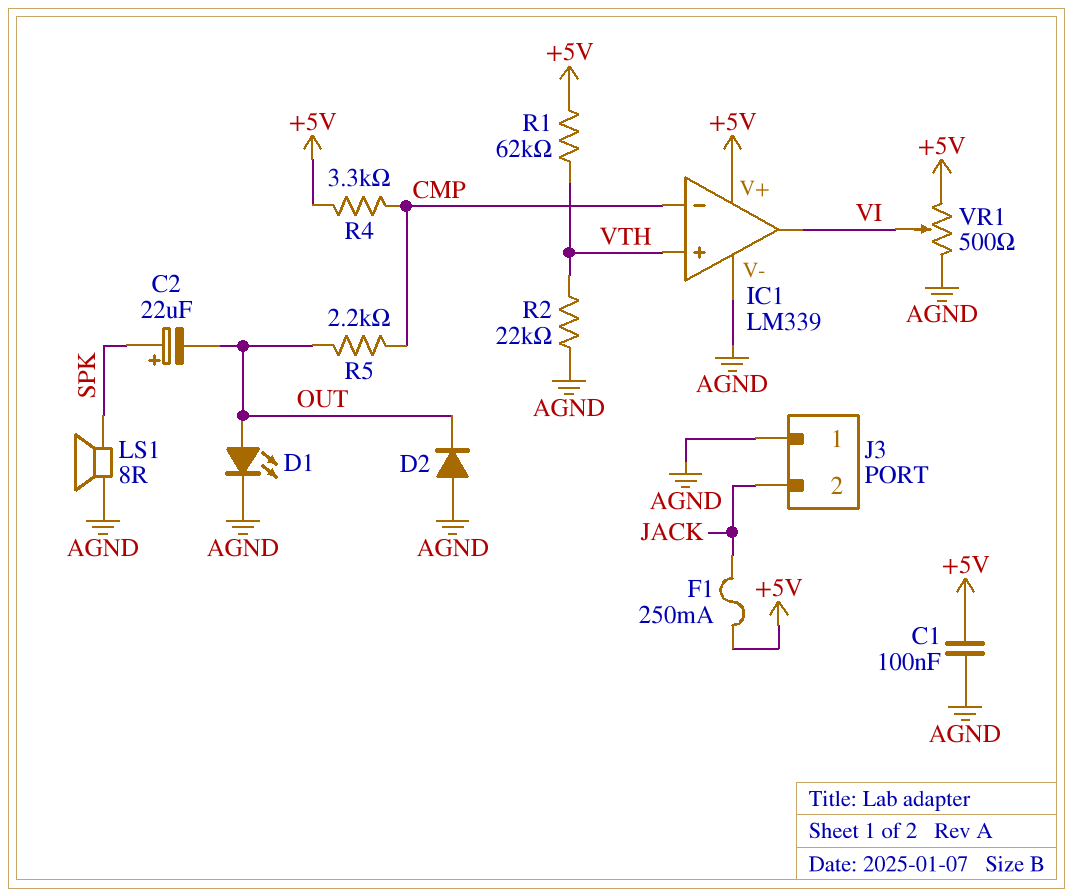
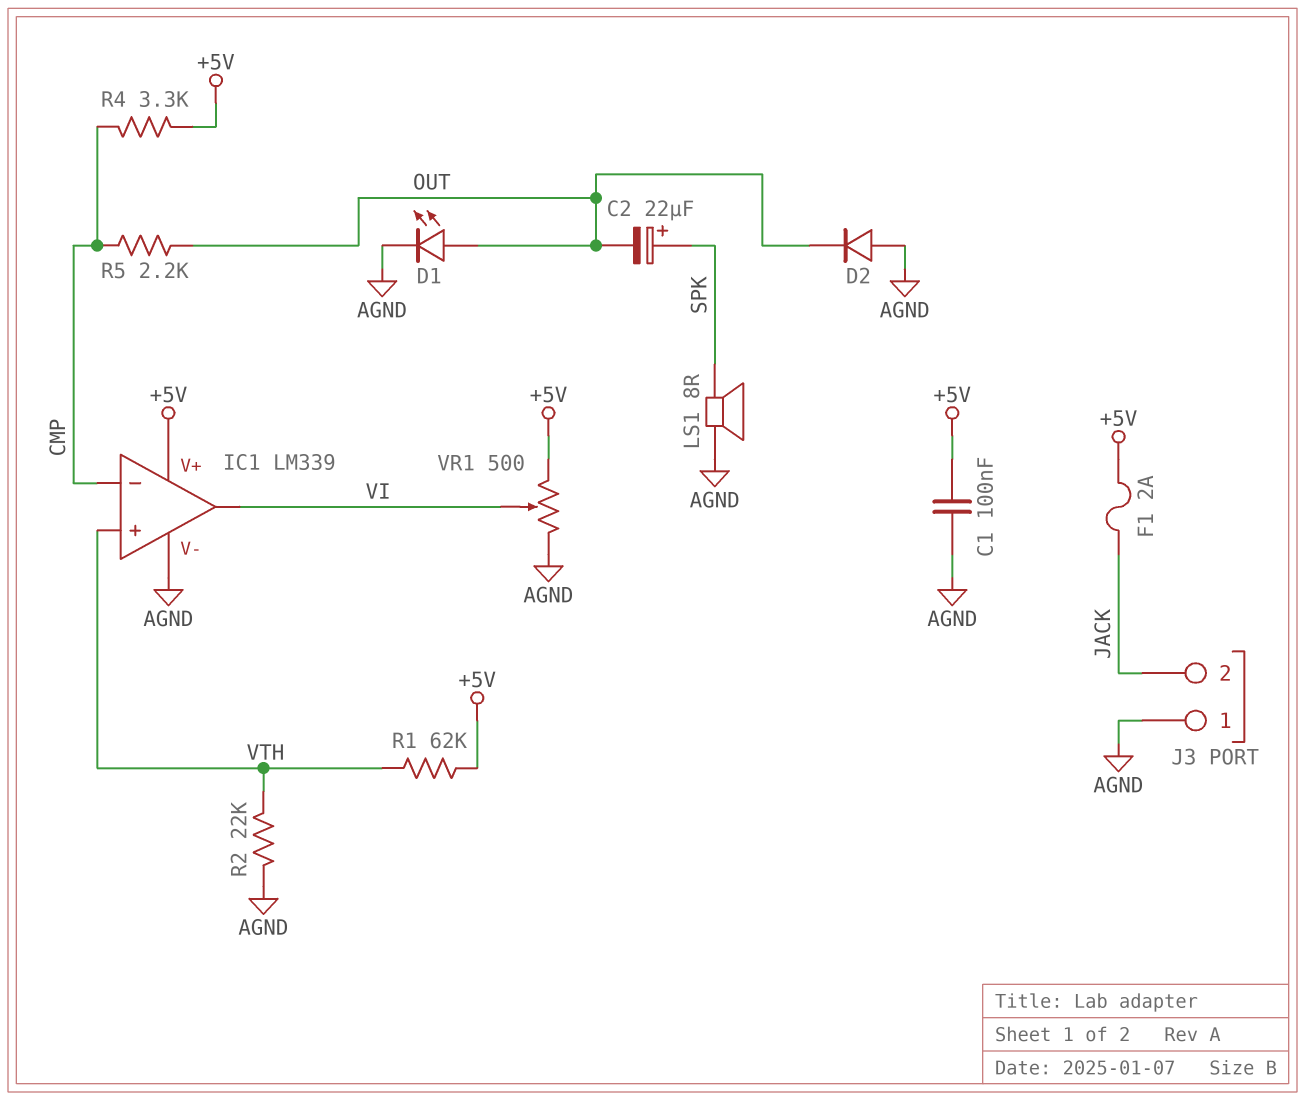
F1: 250mA (+5V, JACK) -> 2A (+5V, JACK)

